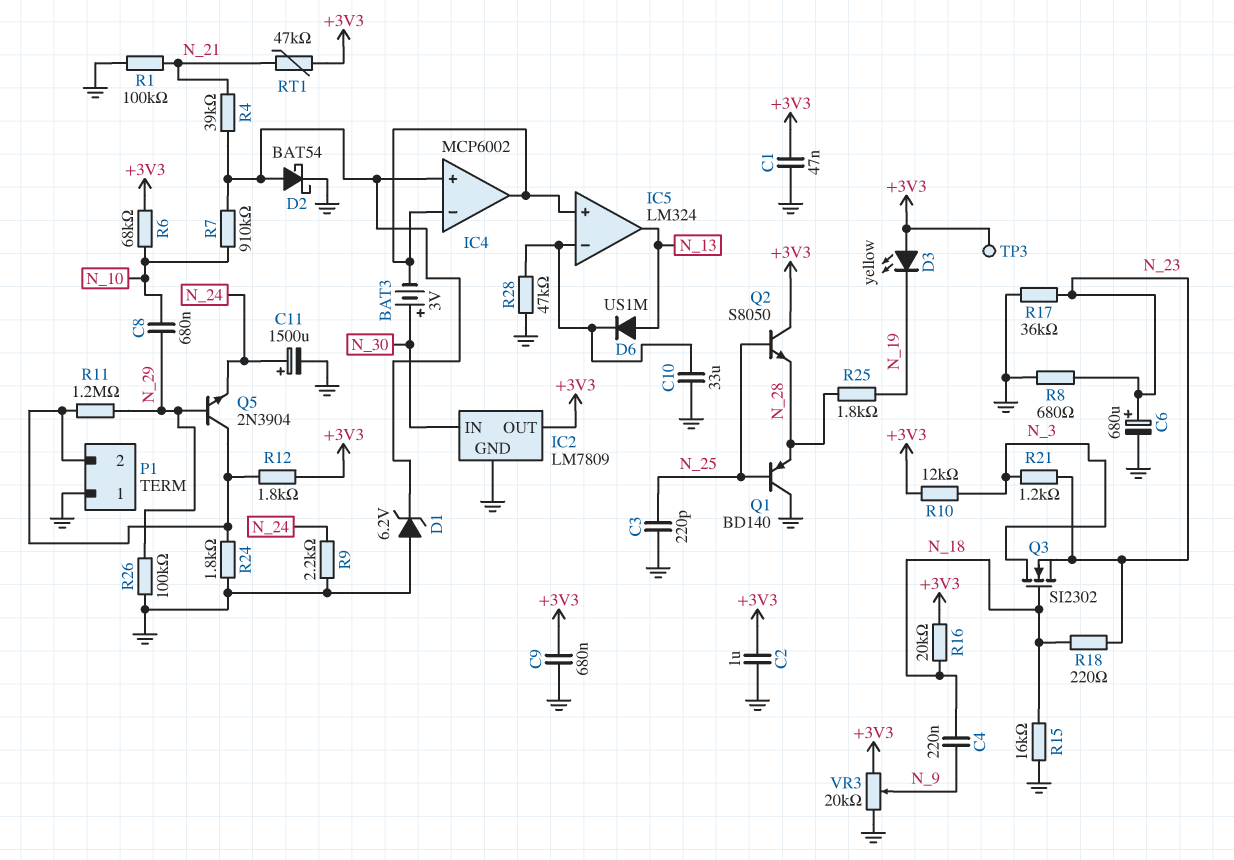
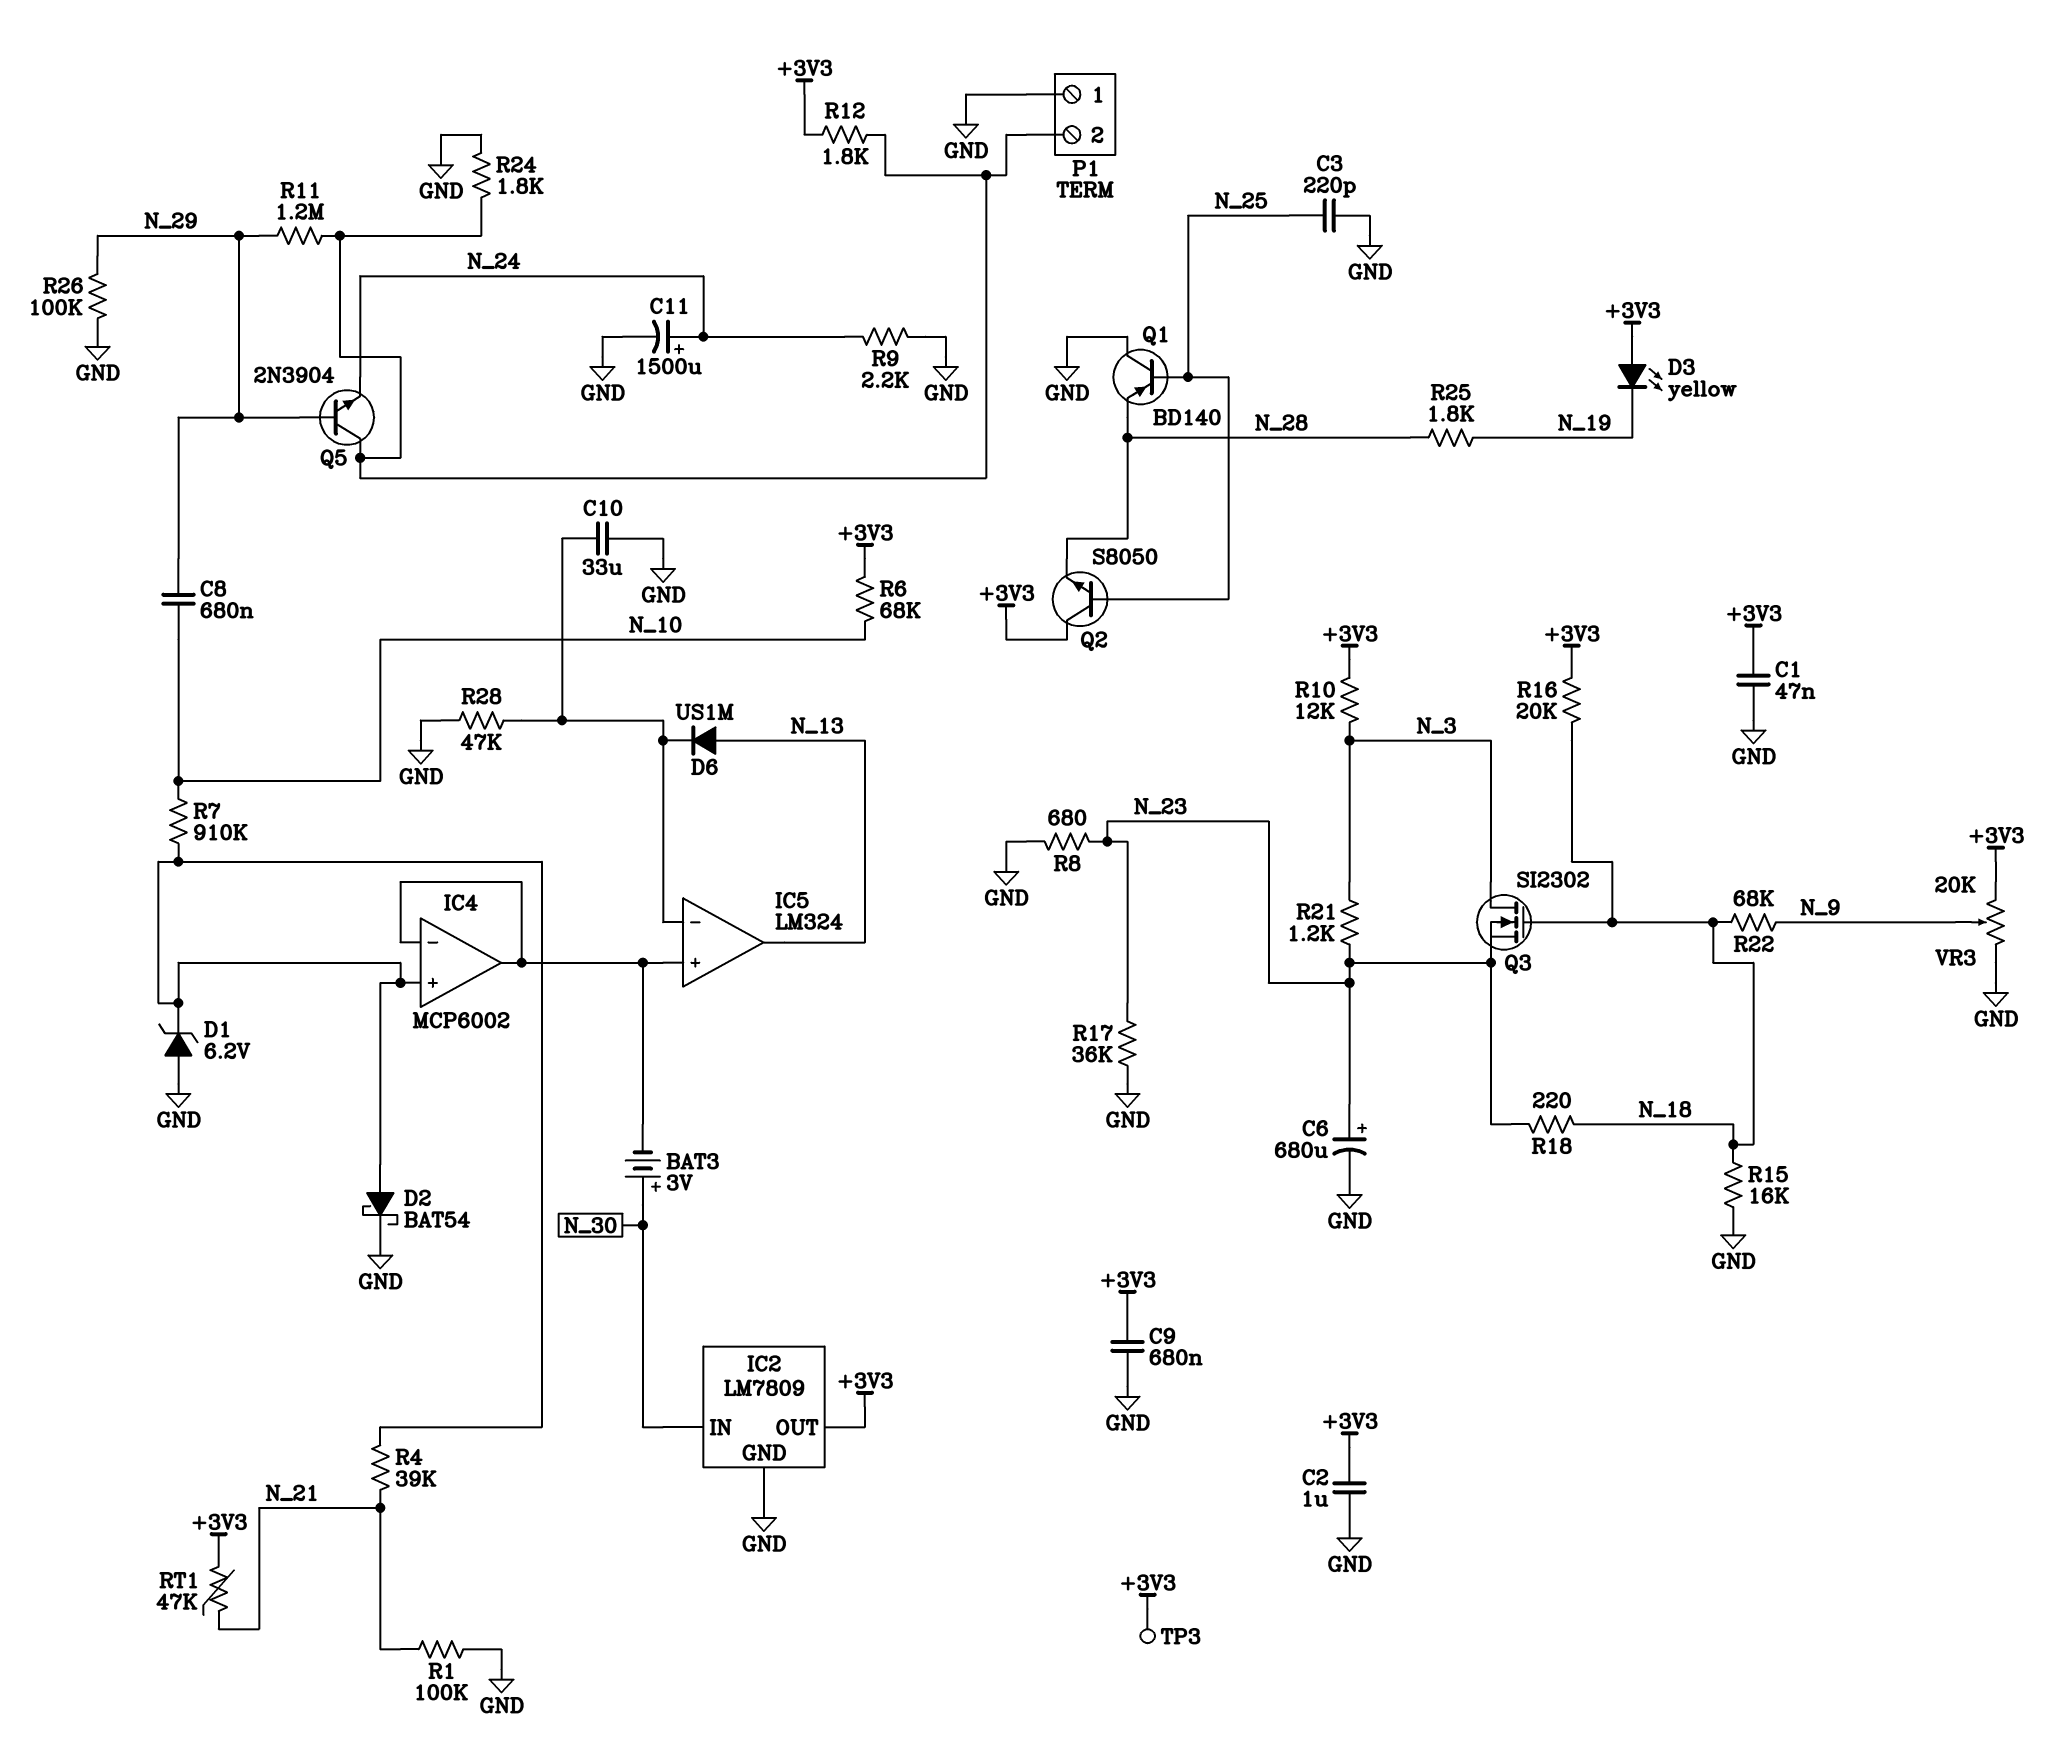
C4: 220nF (N_9, N_18) -> none
R22: none -> 68k (N_9, N_18)

